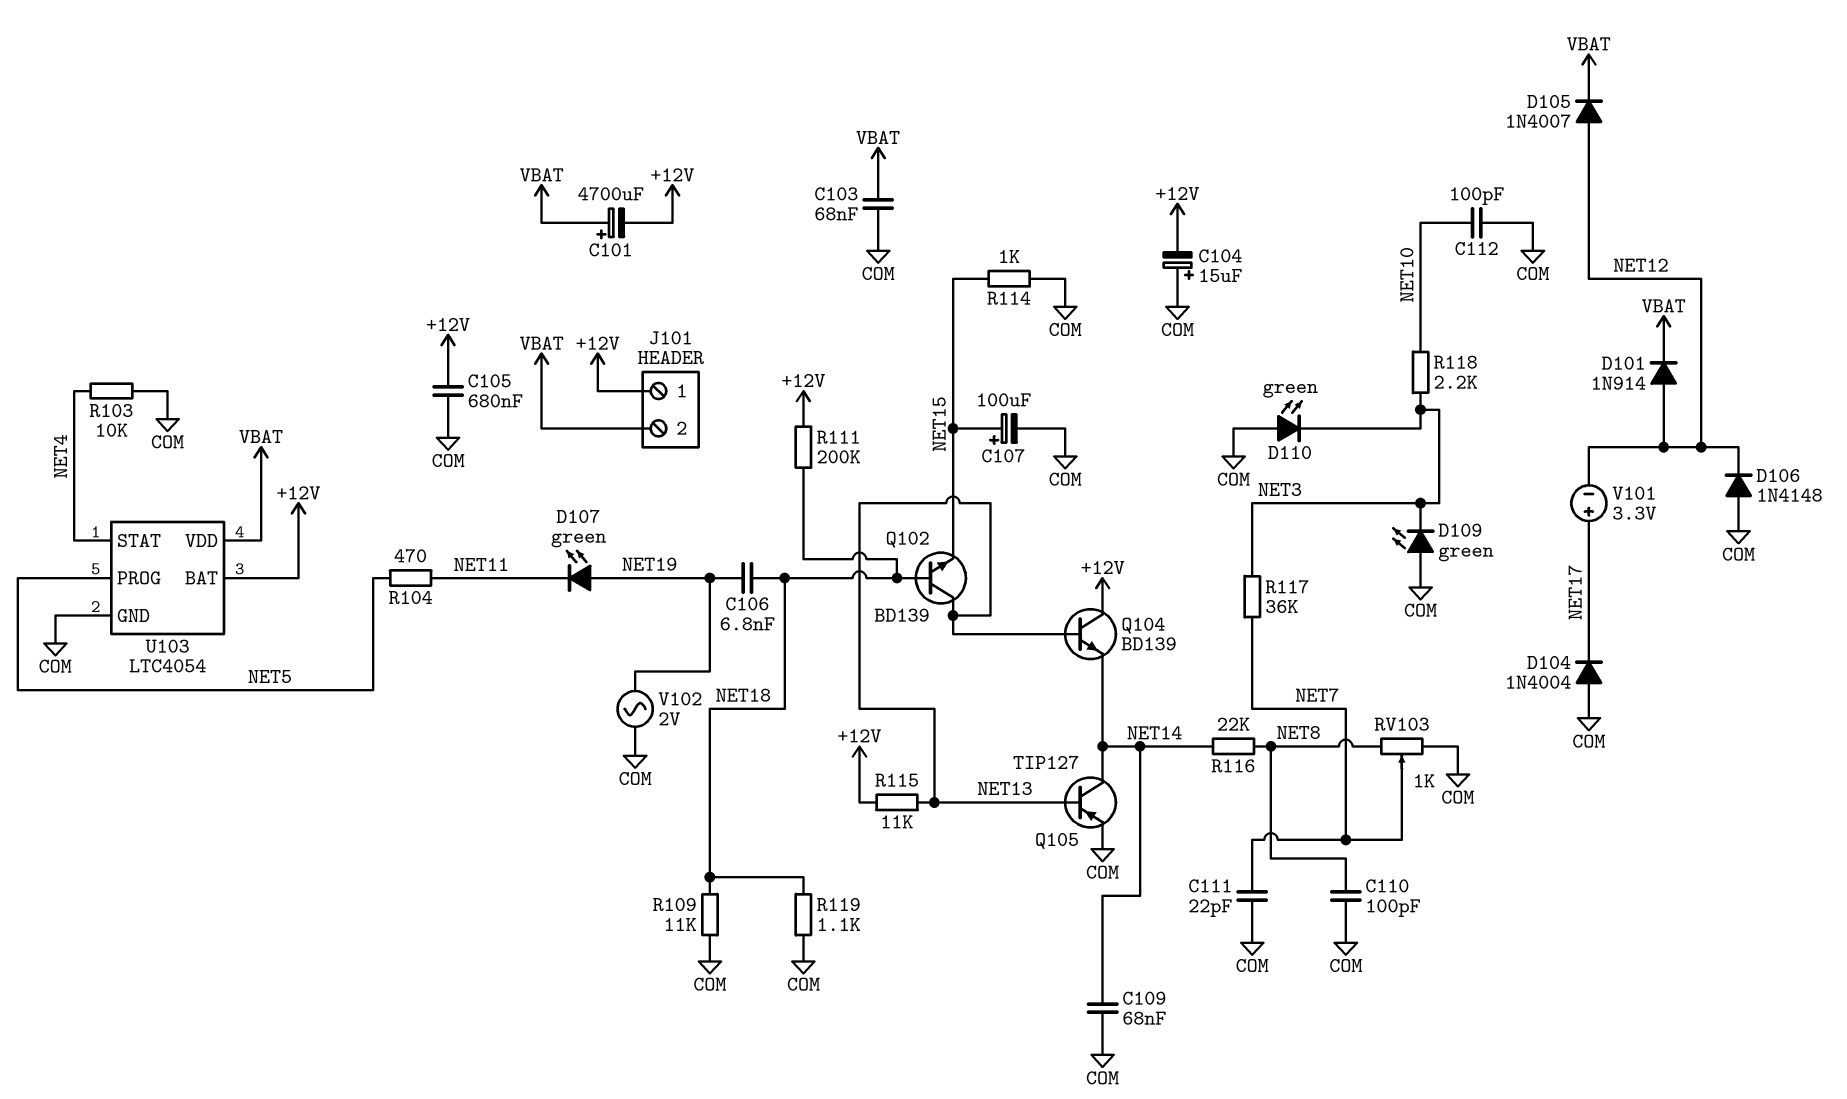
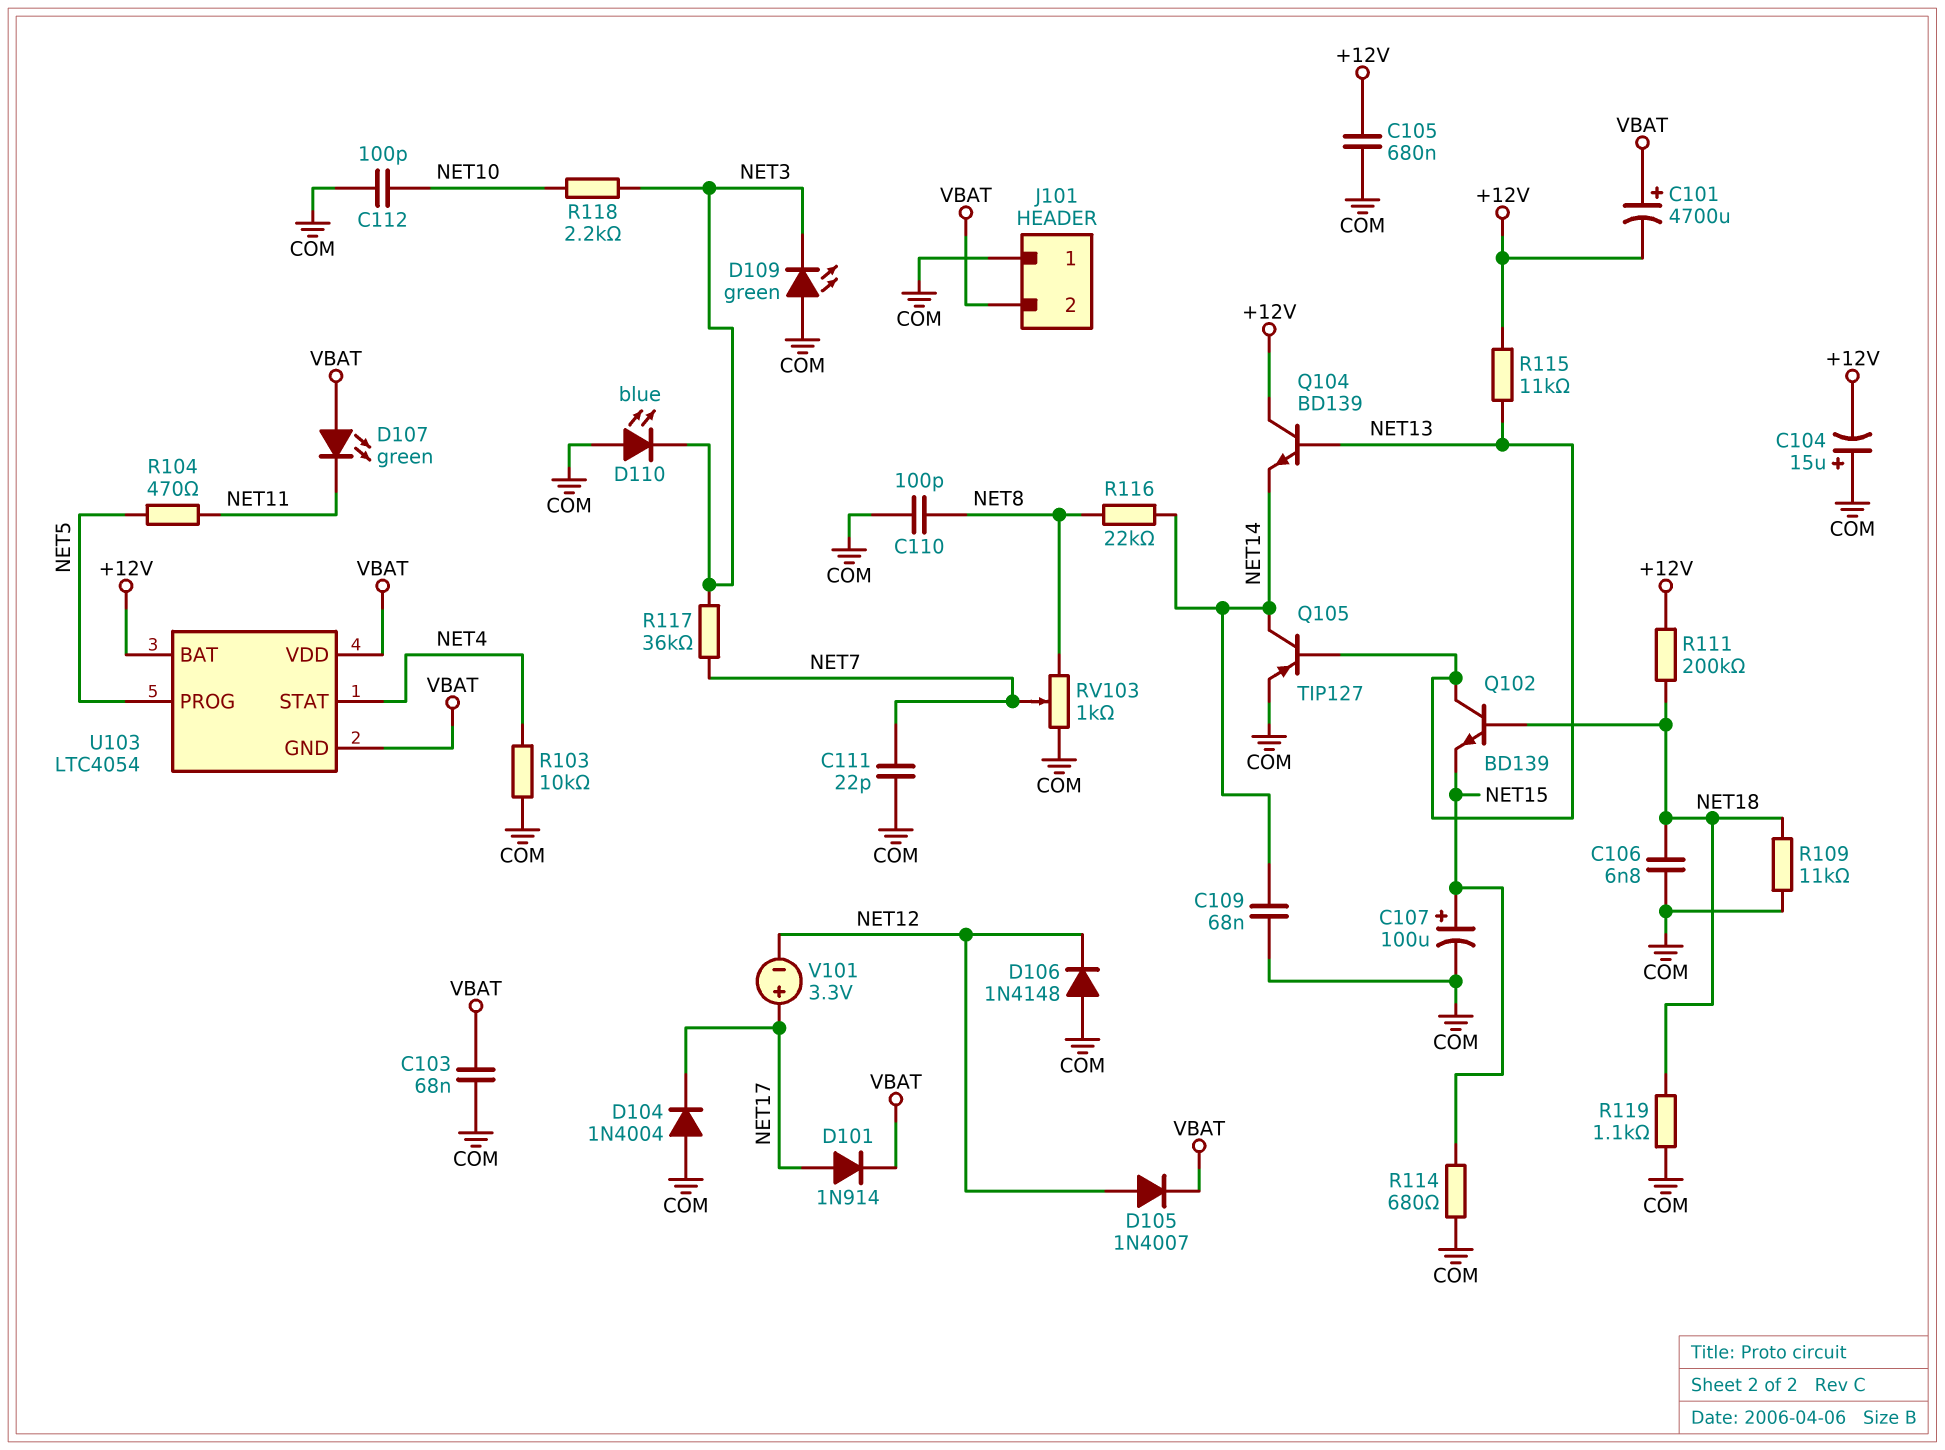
C106: 6.8nF (NET18, NET19) -> 6.8nF (COM, NET18)
D101: diode 1N914 (A NET12, K VBAT) -> diode 1N914 (A NET17, K VBAT)
D107: LED green (A NET19, K NET11) -> LED green (A VBAT, K NET11)
D110: LED green (A COM, K NET3) -> LED blue (A COM, K NET3)
J101 pin 1: +12V -> COM
R114: 1k (COM, NET15) -> 680 (COM, NET15)
U103 pin GND: COM -> VBAT
V102: AC 2V (COM, NET19) -> none

